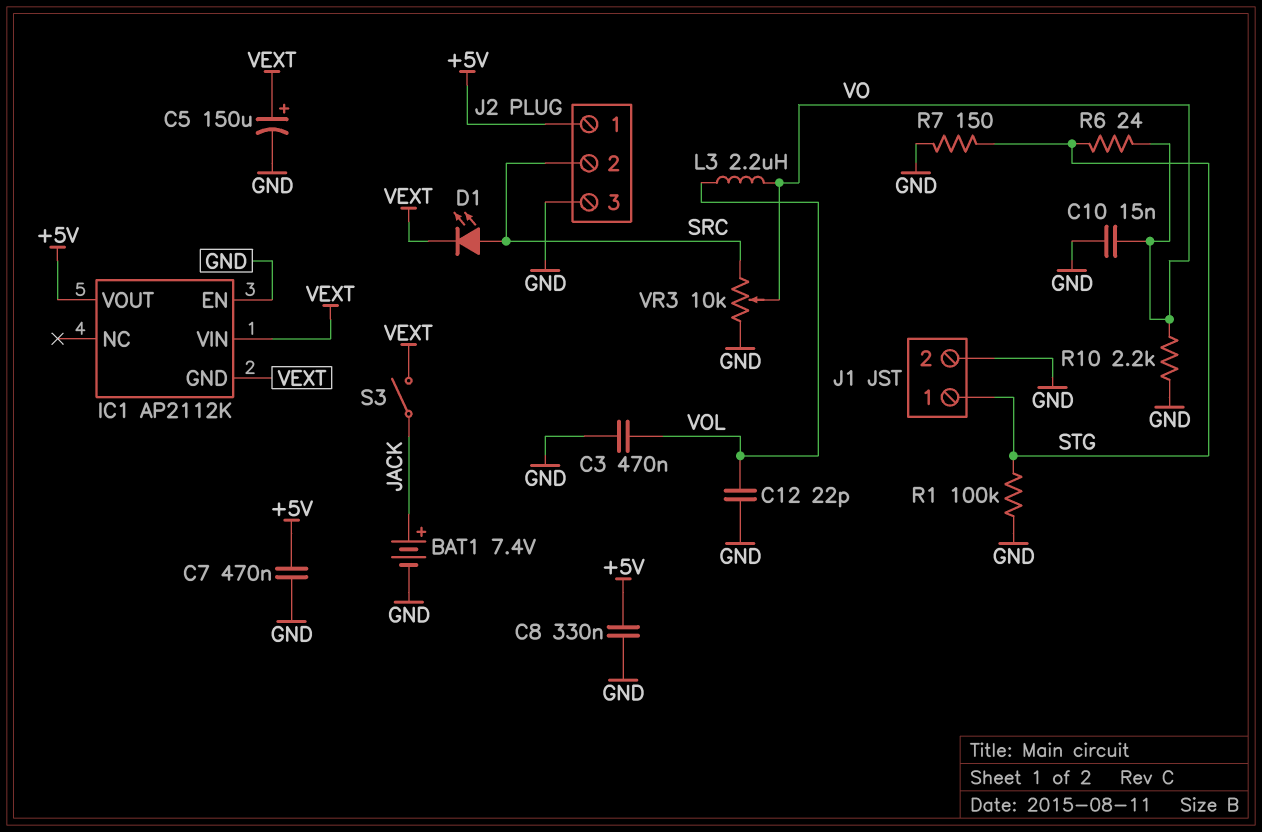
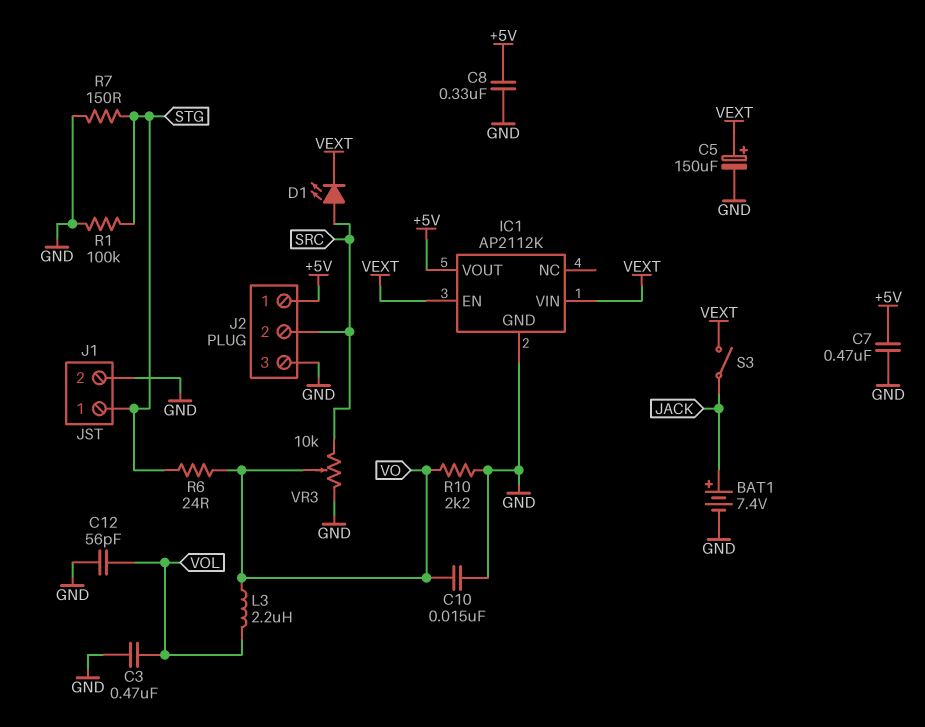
C12: 22pF (GND, VOL) -> 56pF (GND, VOL)
IC1 pin EN: GND -> VEXT
IC1 pin GND: VEXT -> GND

